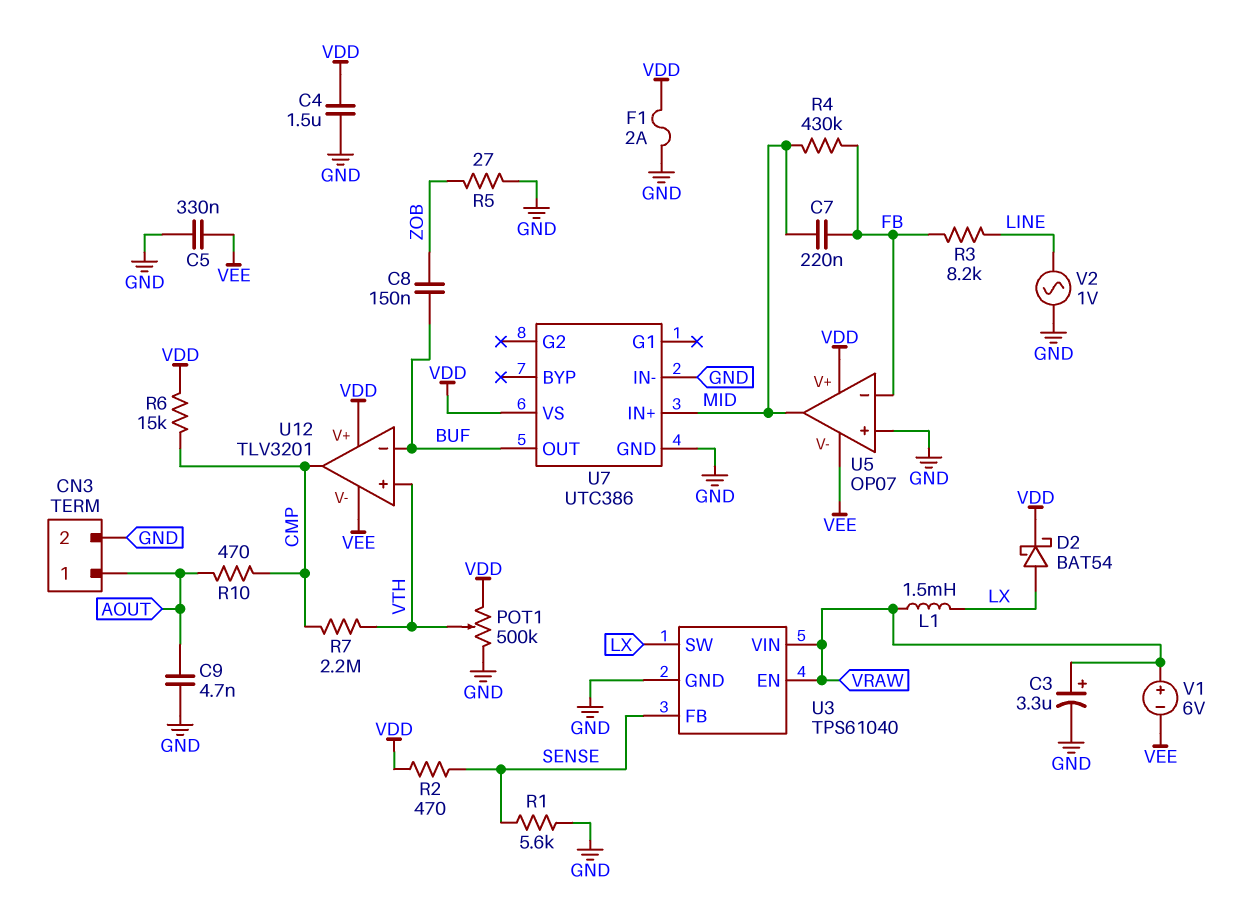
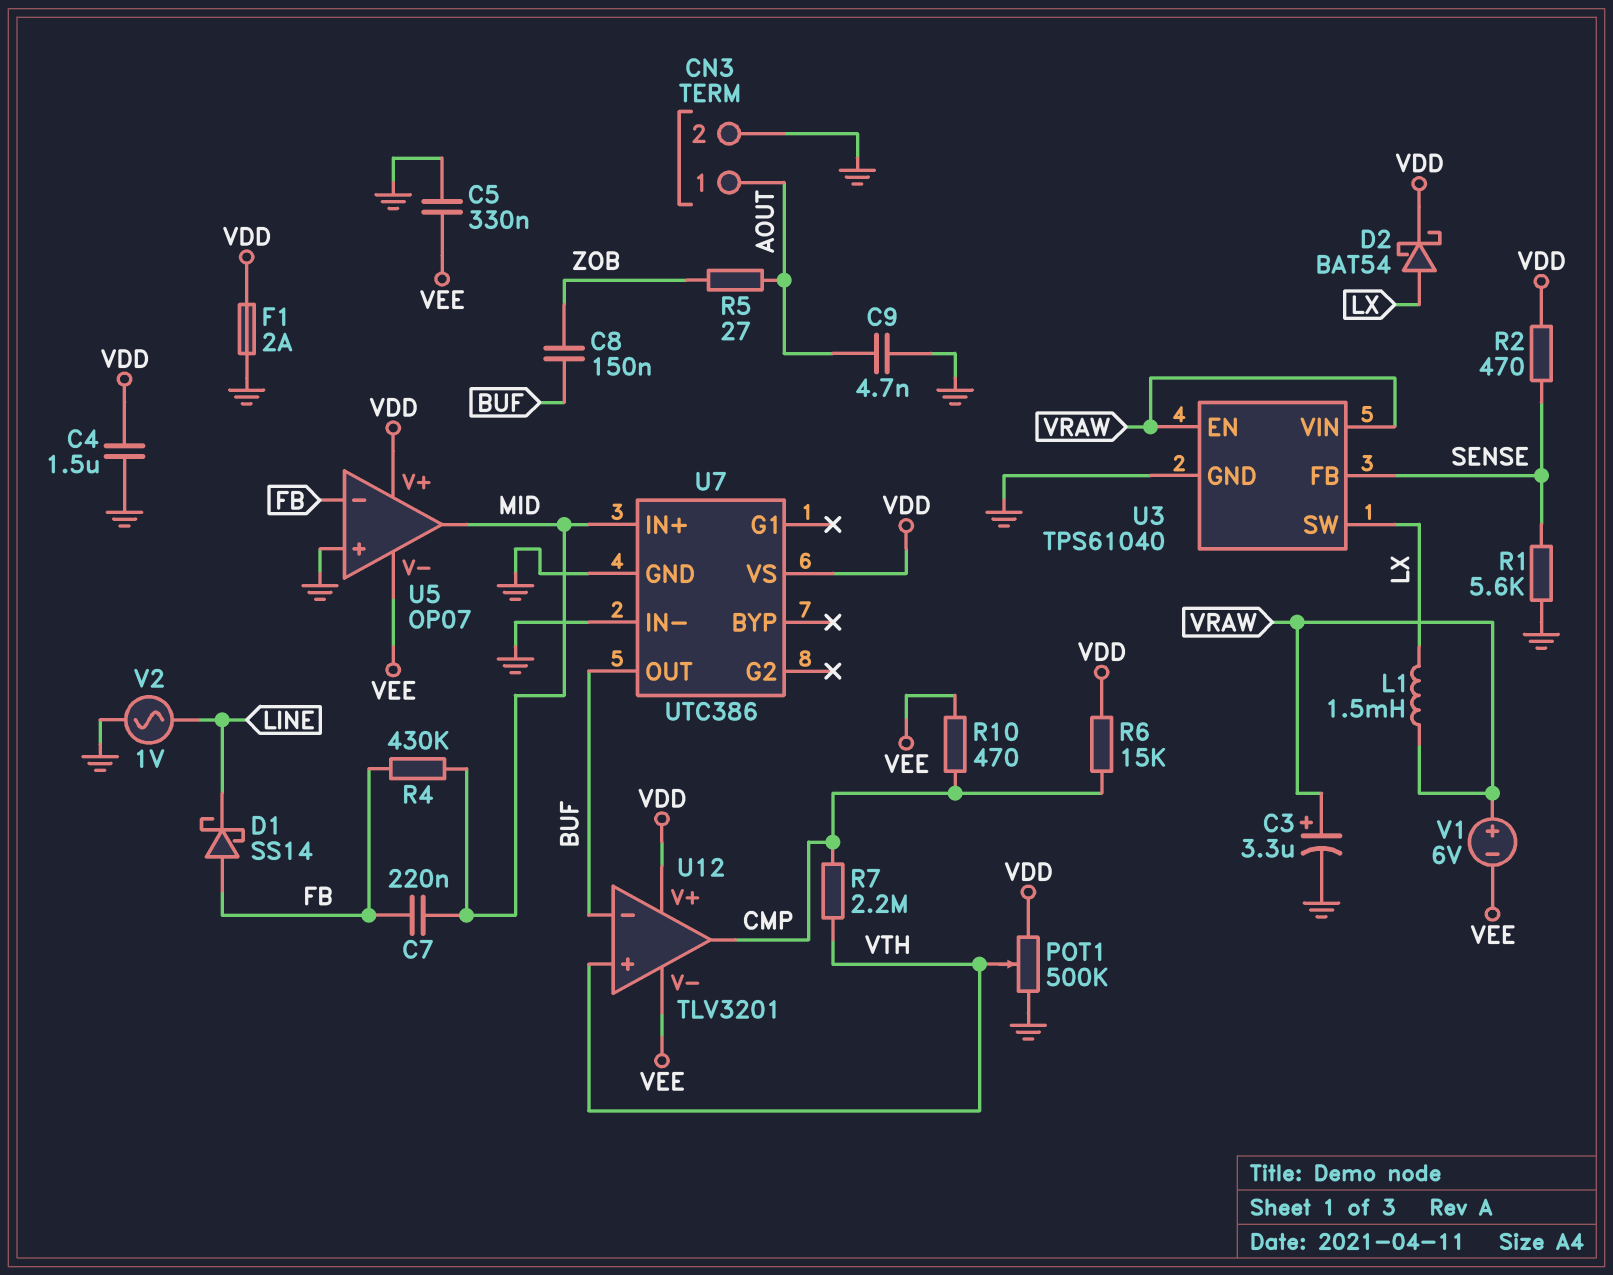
D1: none -> schottky SS14 (A FB, K LINE)
R3: 8.2k (FB, LINE) -> none
R5: 27 (GND, ZOB) -> 27 (AOUT, ZOB)
R10: 470 (AOUT, CMP) -> 470 (CMP, VEE)

